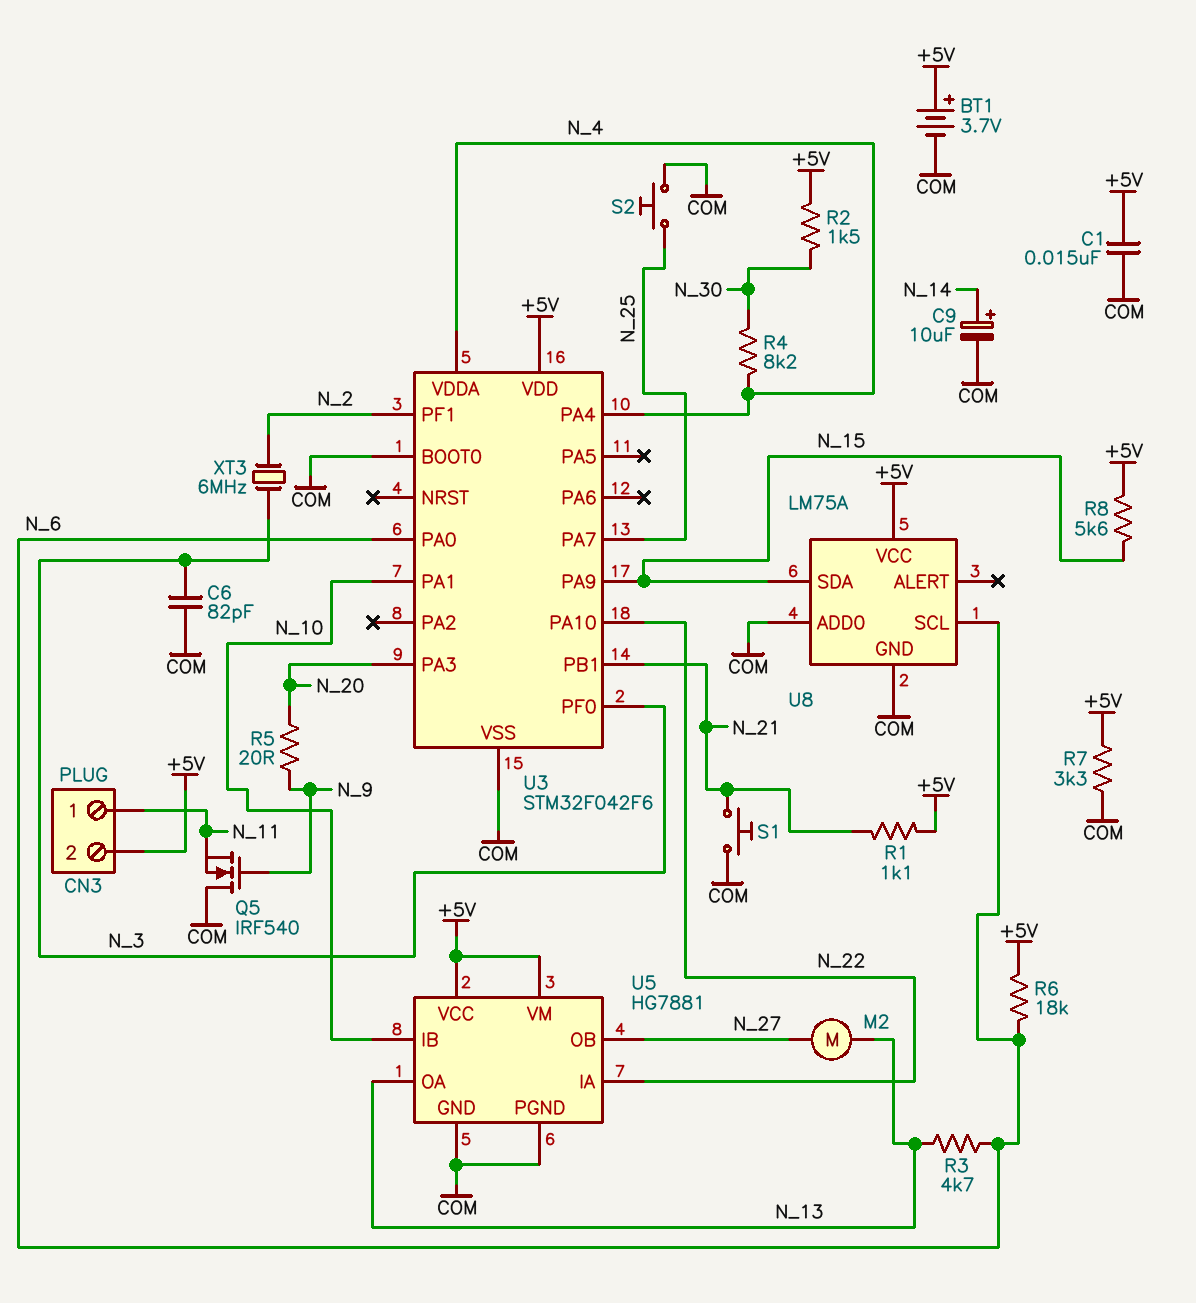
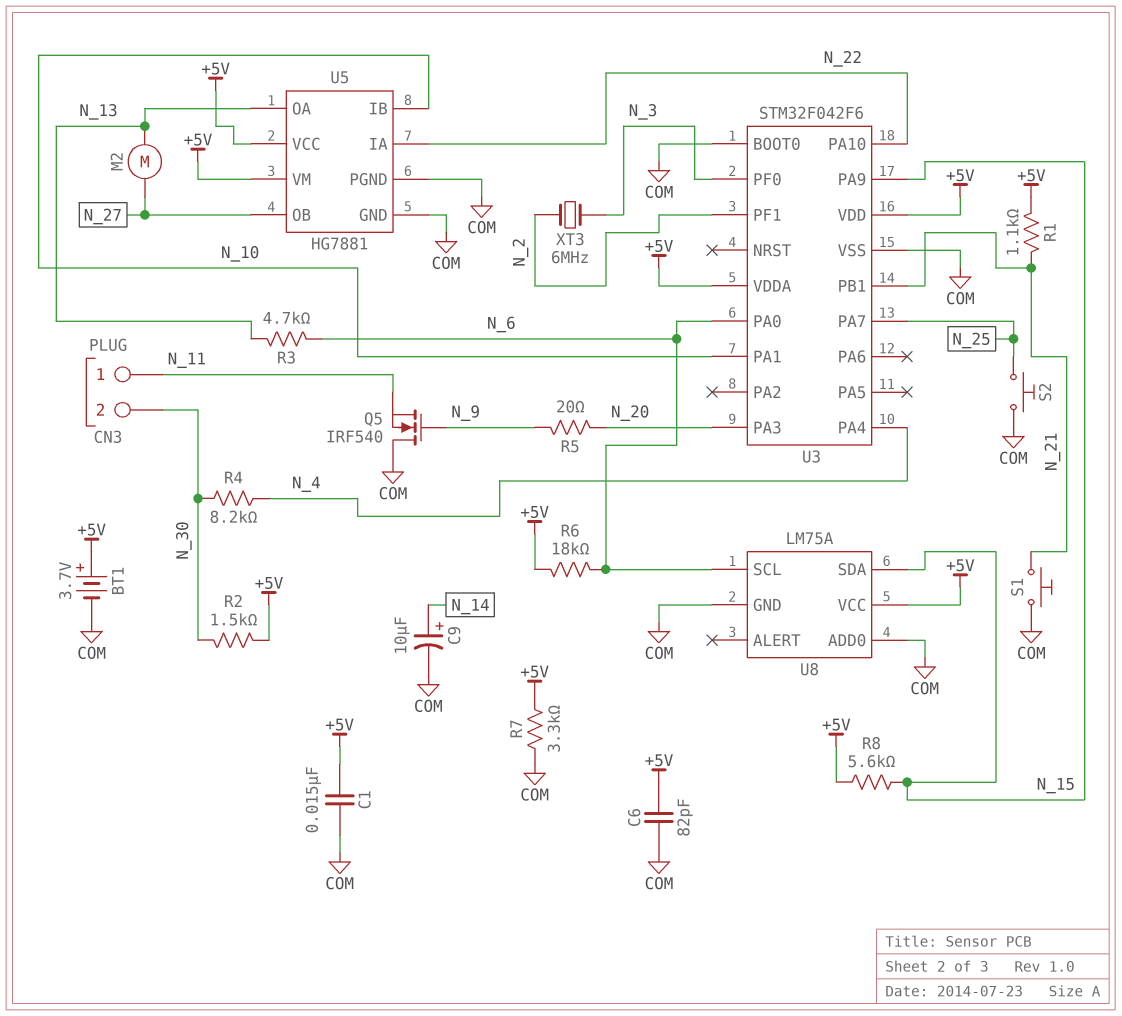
C6: 82pF (COM, N_3) -> 82pF (+5V, COM)
CN3 pin 2: +5V -> N_30
U3 pin VDDA: N_4 -> +5V

